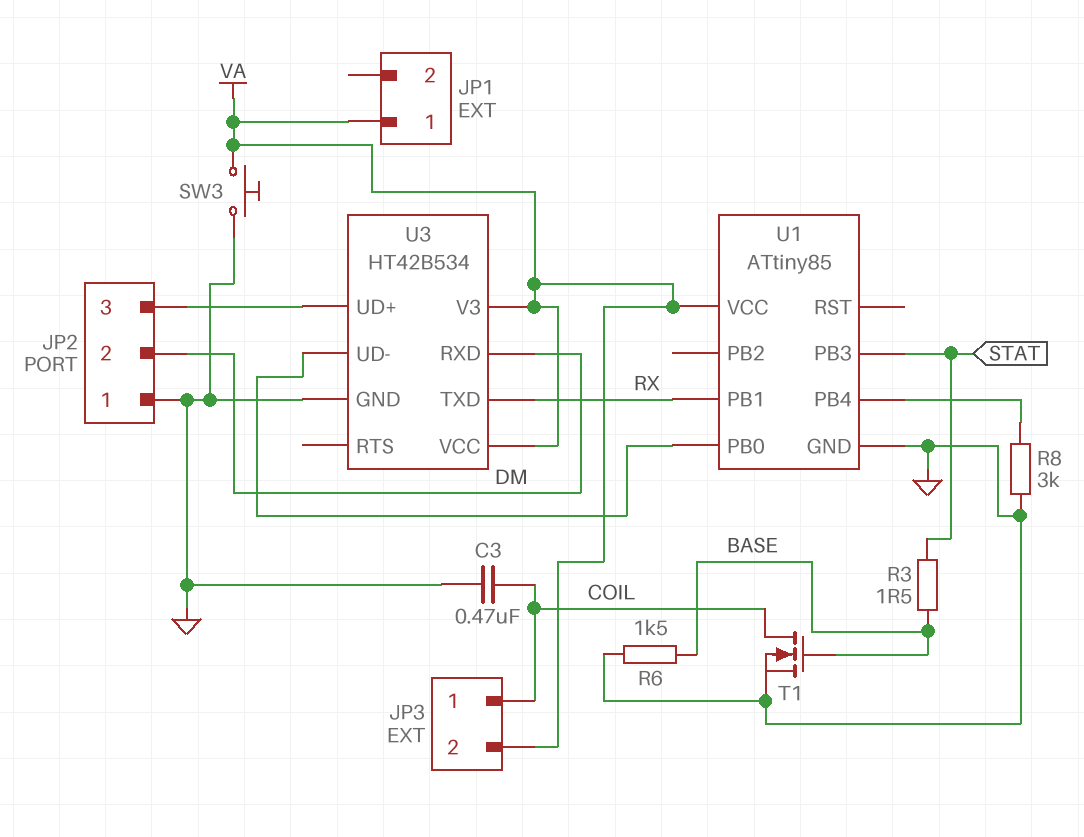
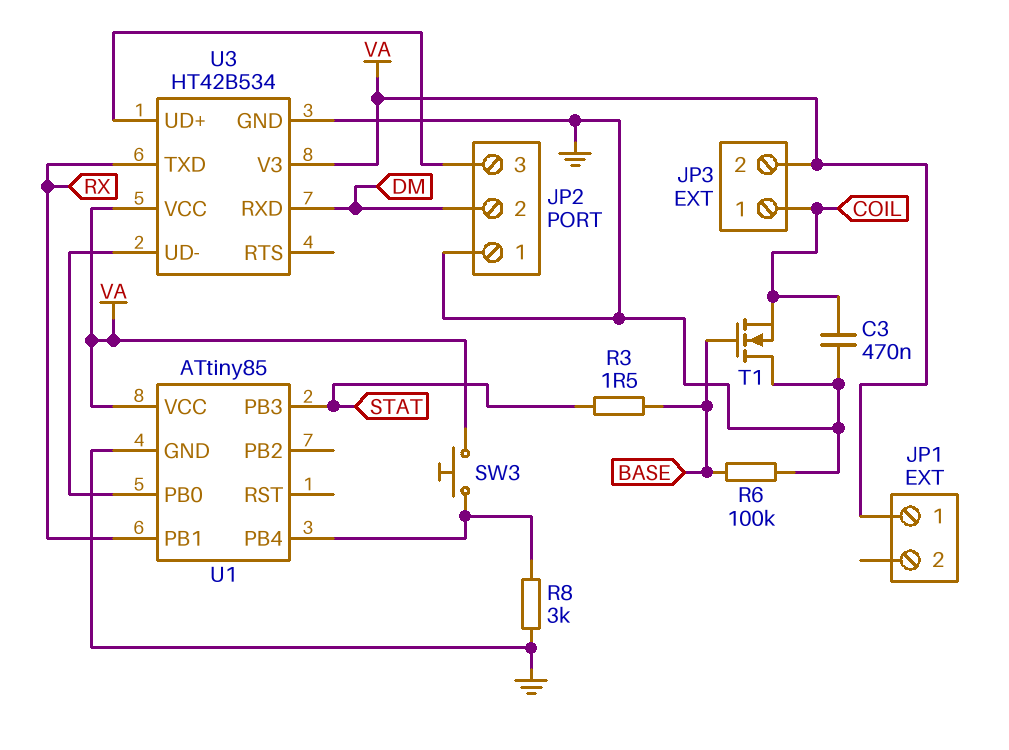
R6: 1.5k (BASE, GND) -> 100k (BASE, GND)
SW3: button (GND, VA) -> button (U1/PB4, VA)
T1: NMOS (G BASE, D COIL, S GND) -> NMOS (G BASE, D GND, S COIL)

